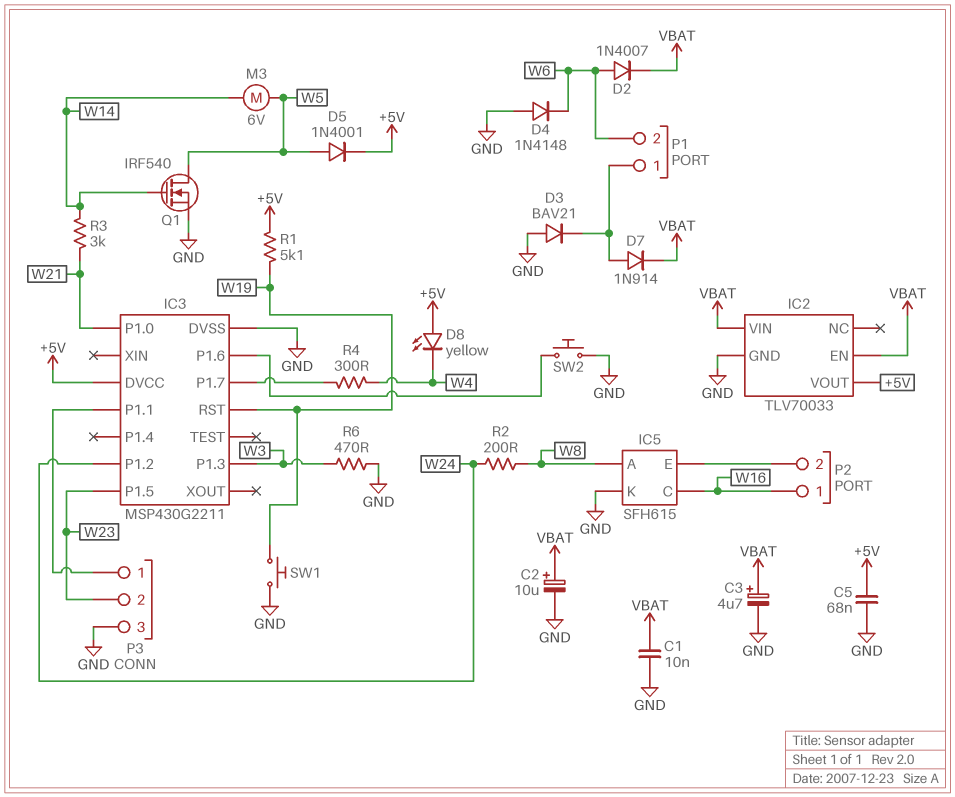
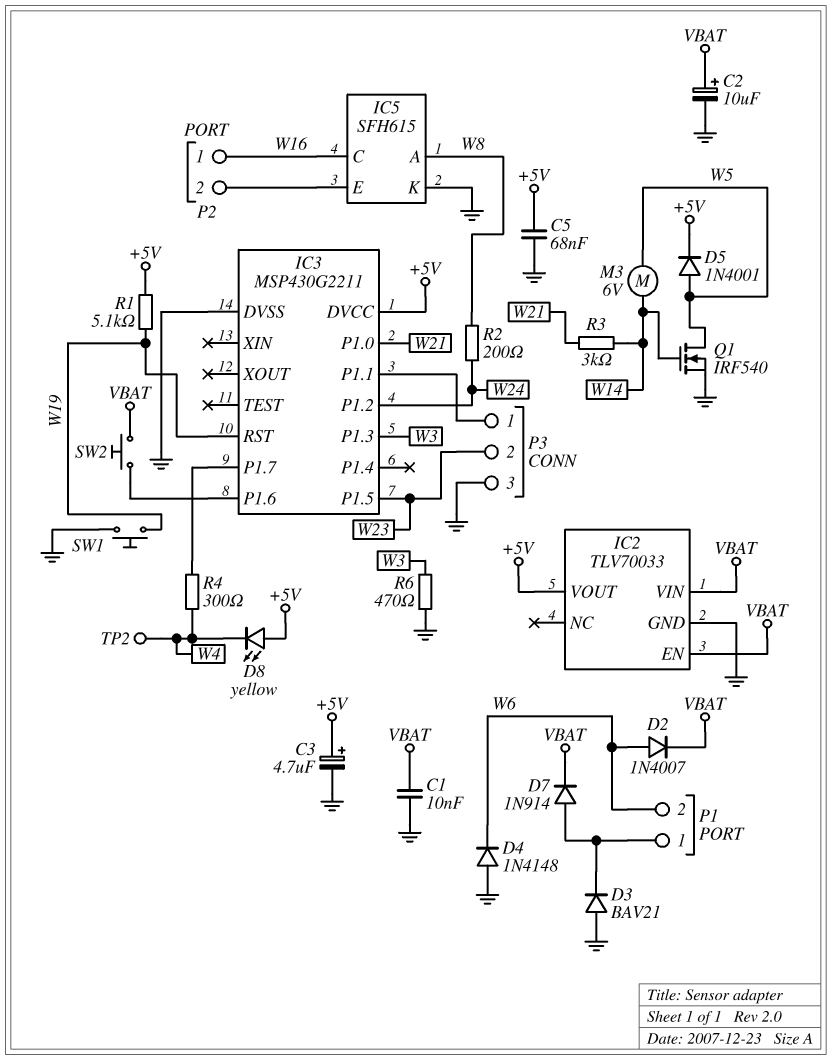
C3: 4.7uF (plus VBAT, minus GND) -> 4.7uF (plus +5V, minus GND)
SW2: button (GND, IC3/P1.6) -> button (IC3/P1.6, VBAT)
TP2: none -> test point (W4)

